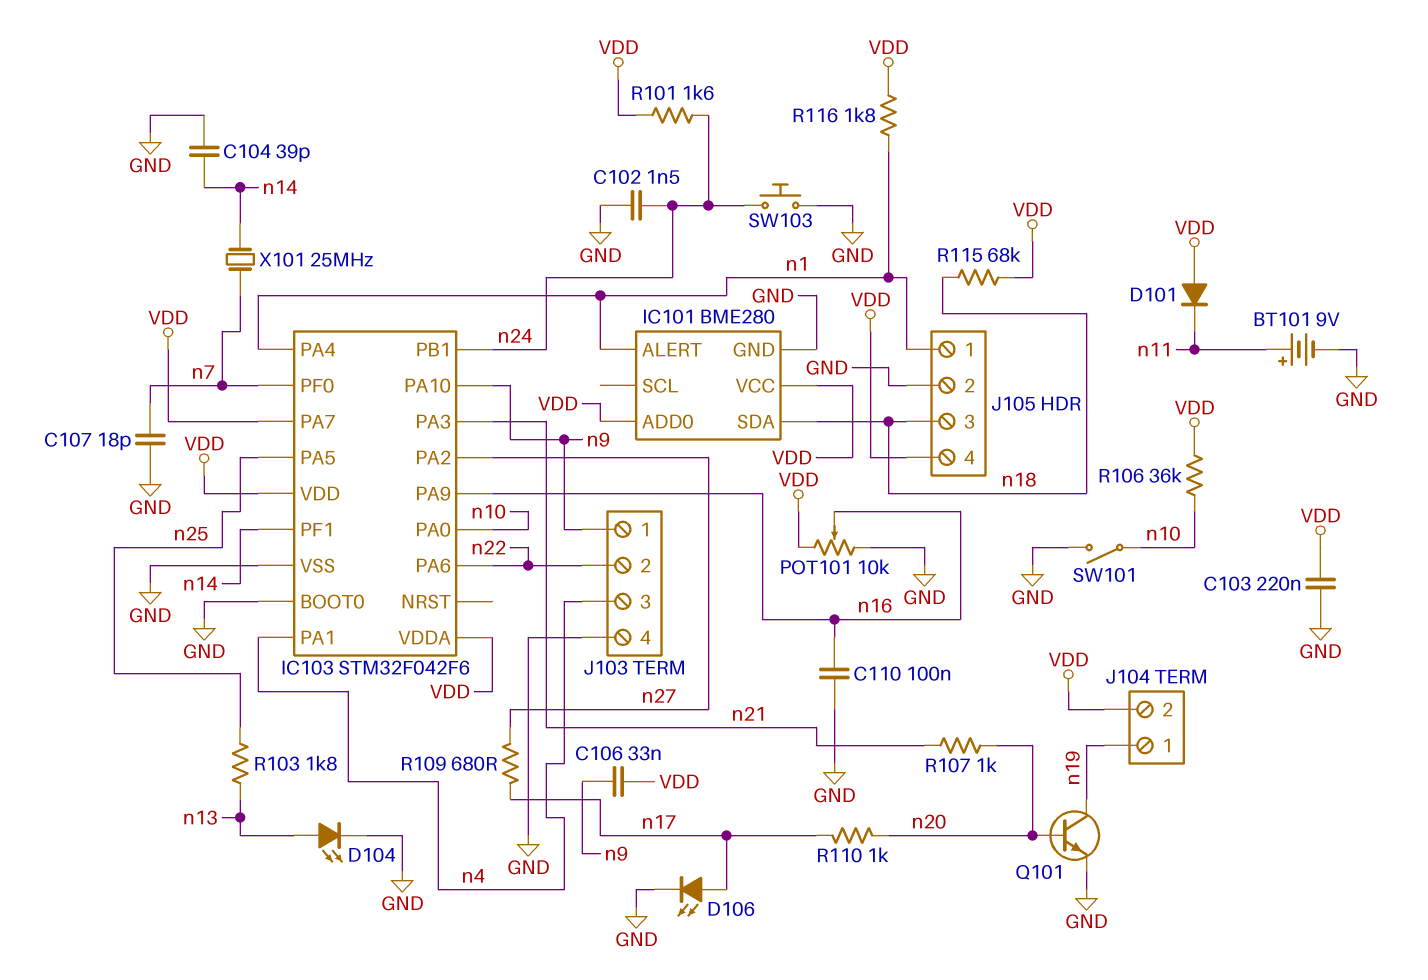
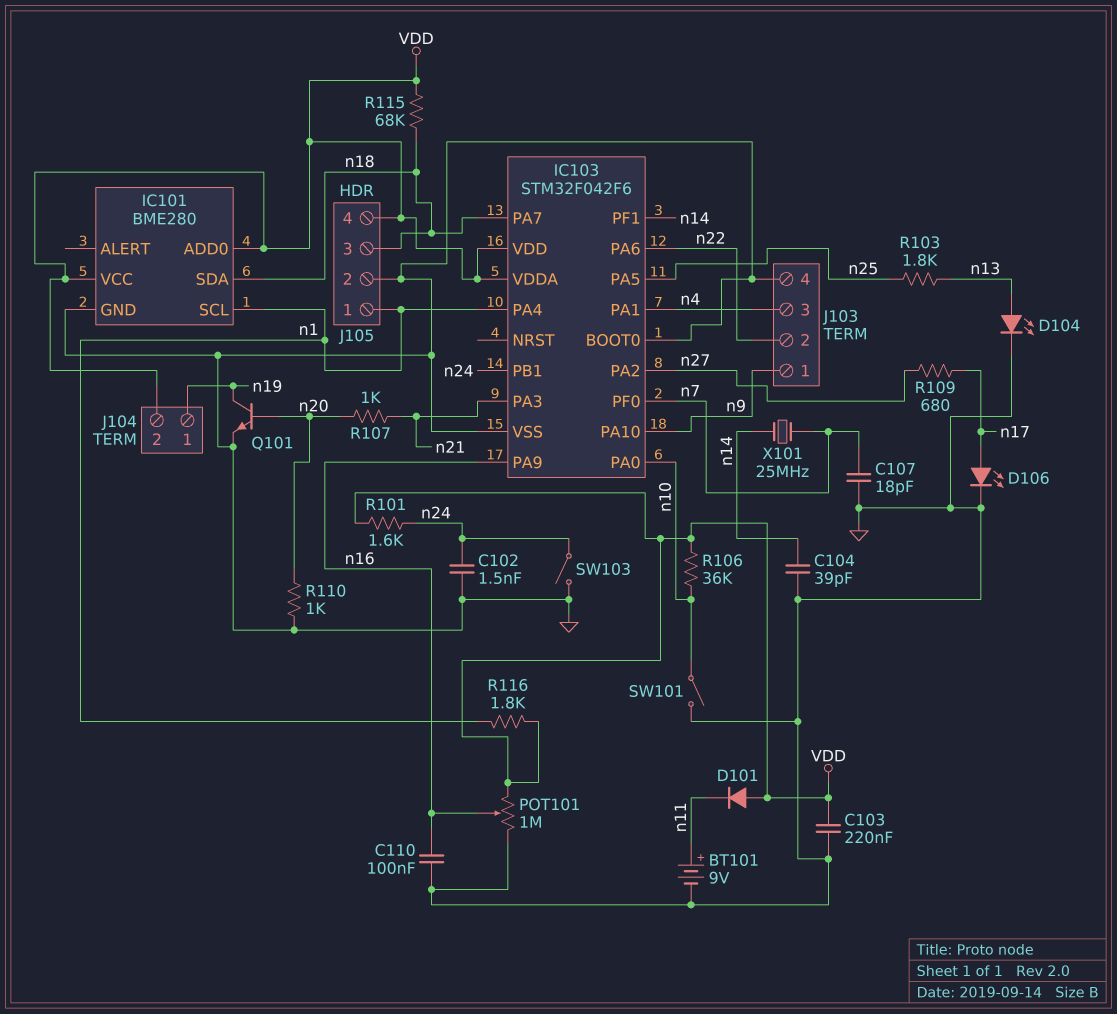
C106: 33nF (VDD, n9) -> none
IC101 pin ALERT: n1 -> none
IC101 pin SCL: none -> n1
IC103 pin PA7: VDD -> n18
POT101: 10k (GND, VDD, wiper n16) -> 1M (GND, VDD, wiper n16)
R110: 1k (n17, n20) -> 1k (GND, n20)
SW103: button (GND, n24) -> switch (GND, n24)

